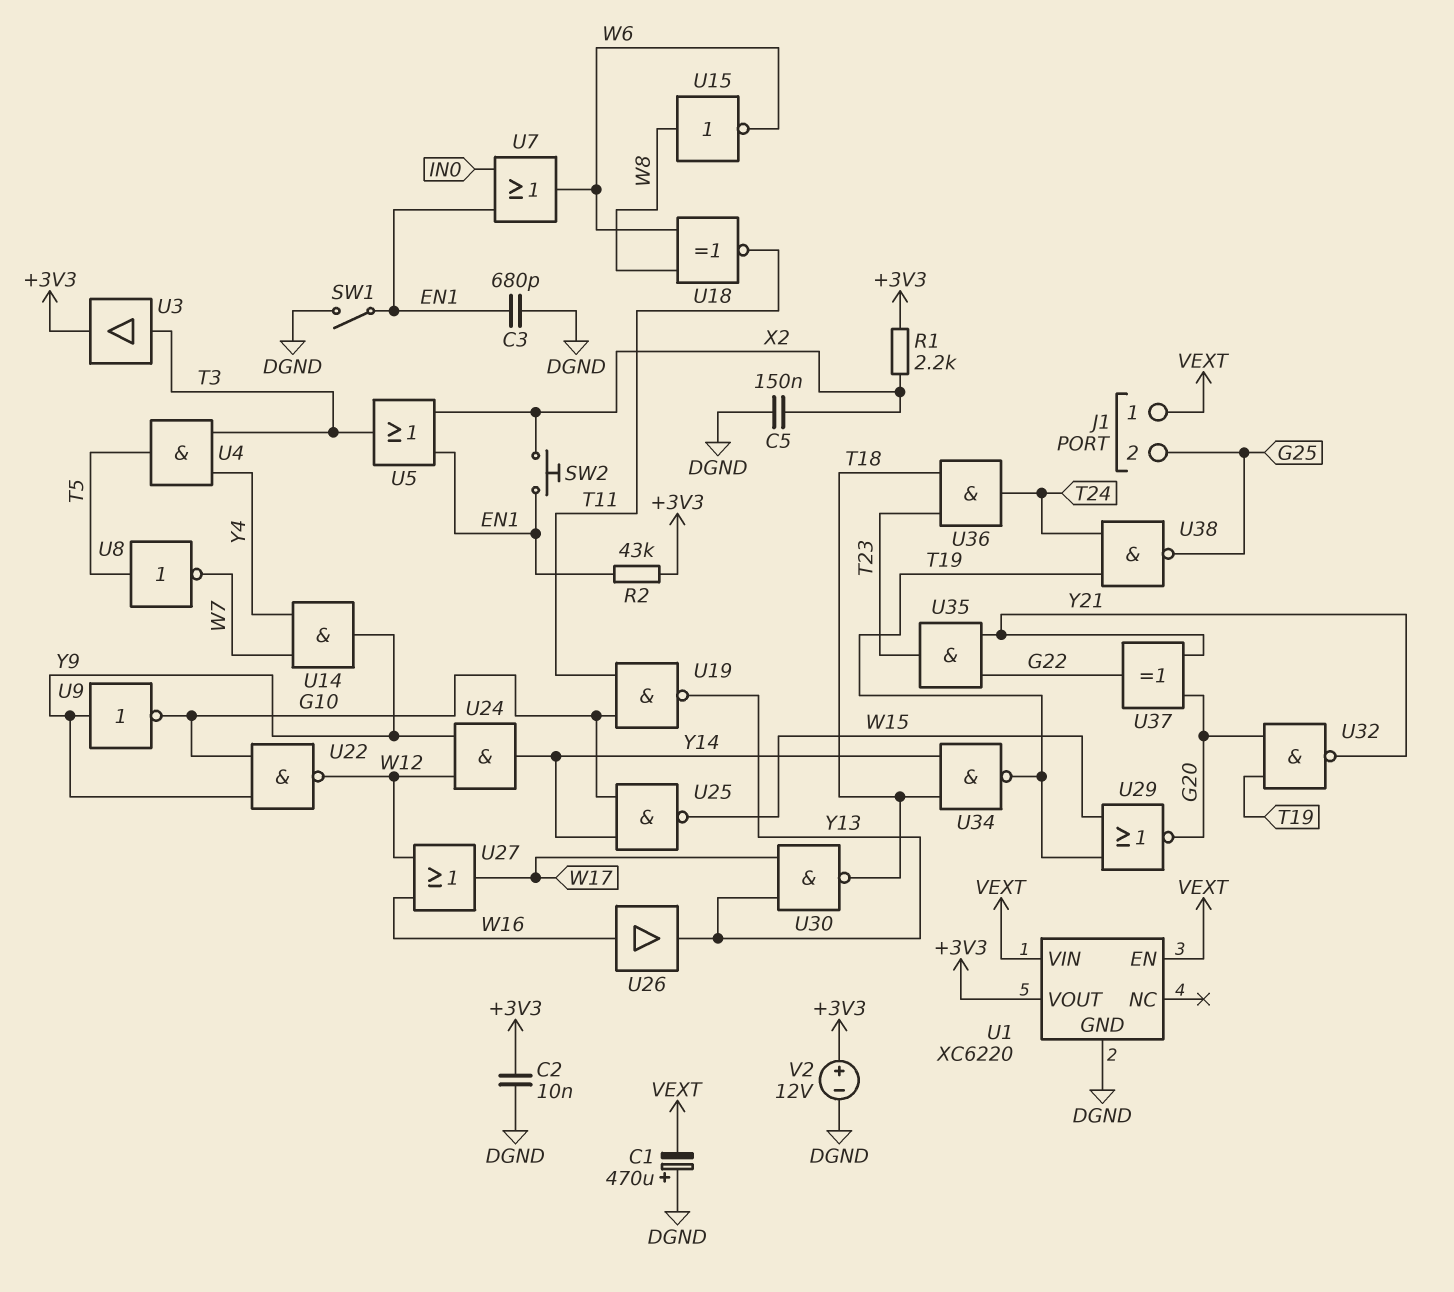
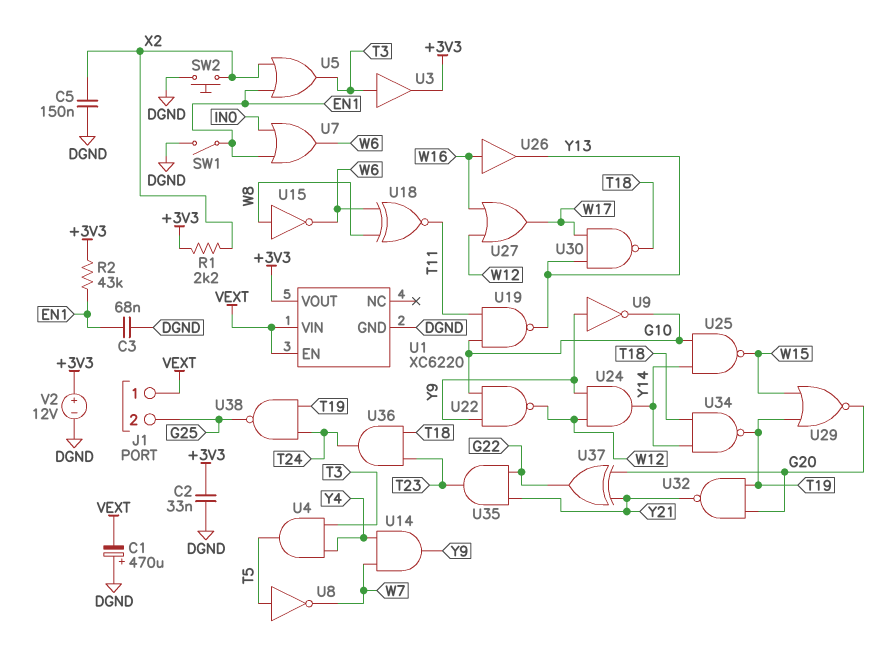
C2: 10nF (+3V3, DGND) -> 33nF (+3V3, DGND)
C3: 680pF (DGND, EN1) -> 68nF (DGND, EN1)
SW2: button (EN1, X2) -> button (DGND, X2)

